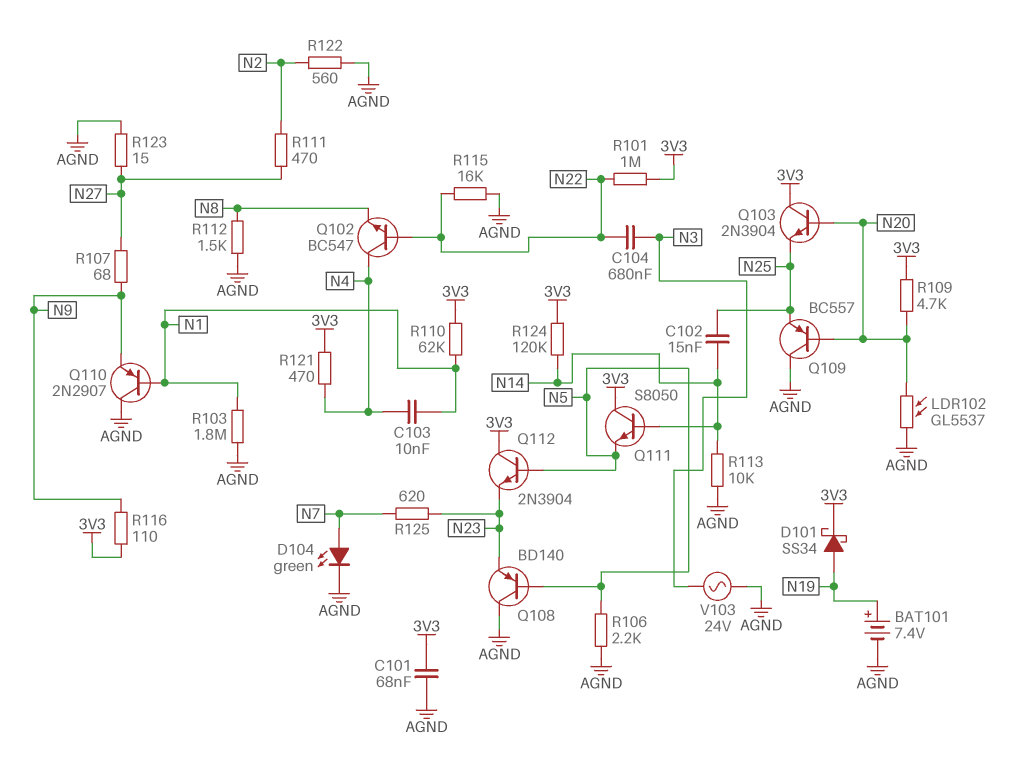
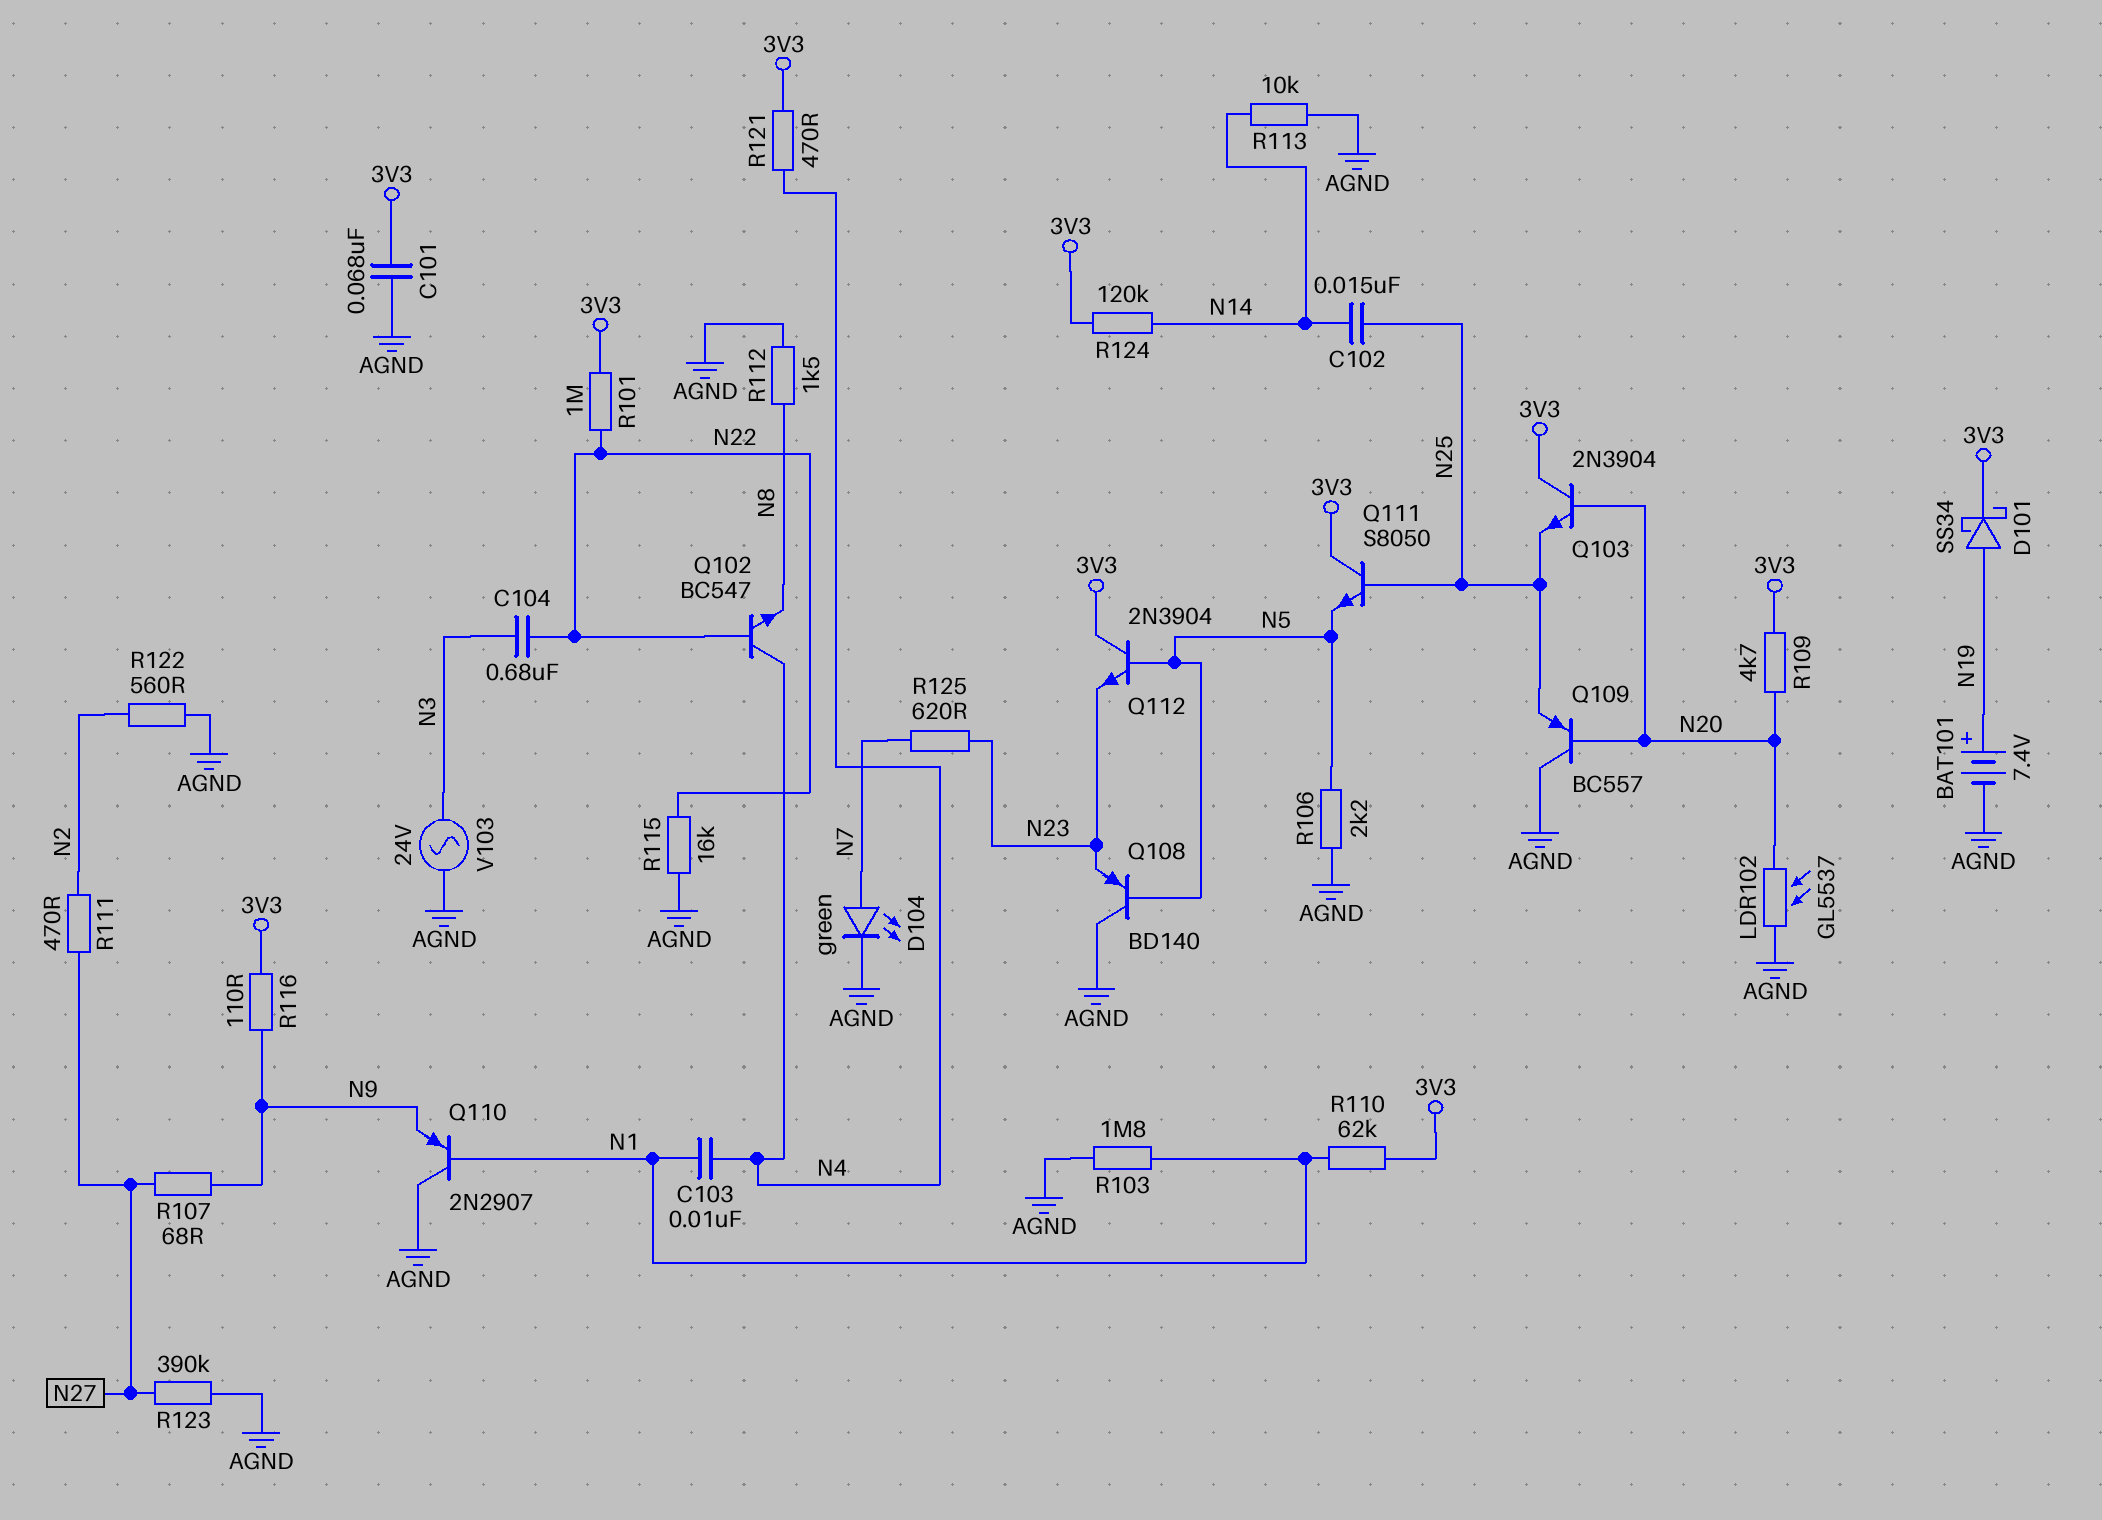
Q111: NPN S8050 (B N14, C 3V3, E N5) -> NPN S8050 (B N25, C 3V3, E N5)
R123: 15 (AGND, N27) -> 390k (AGND, N27)

